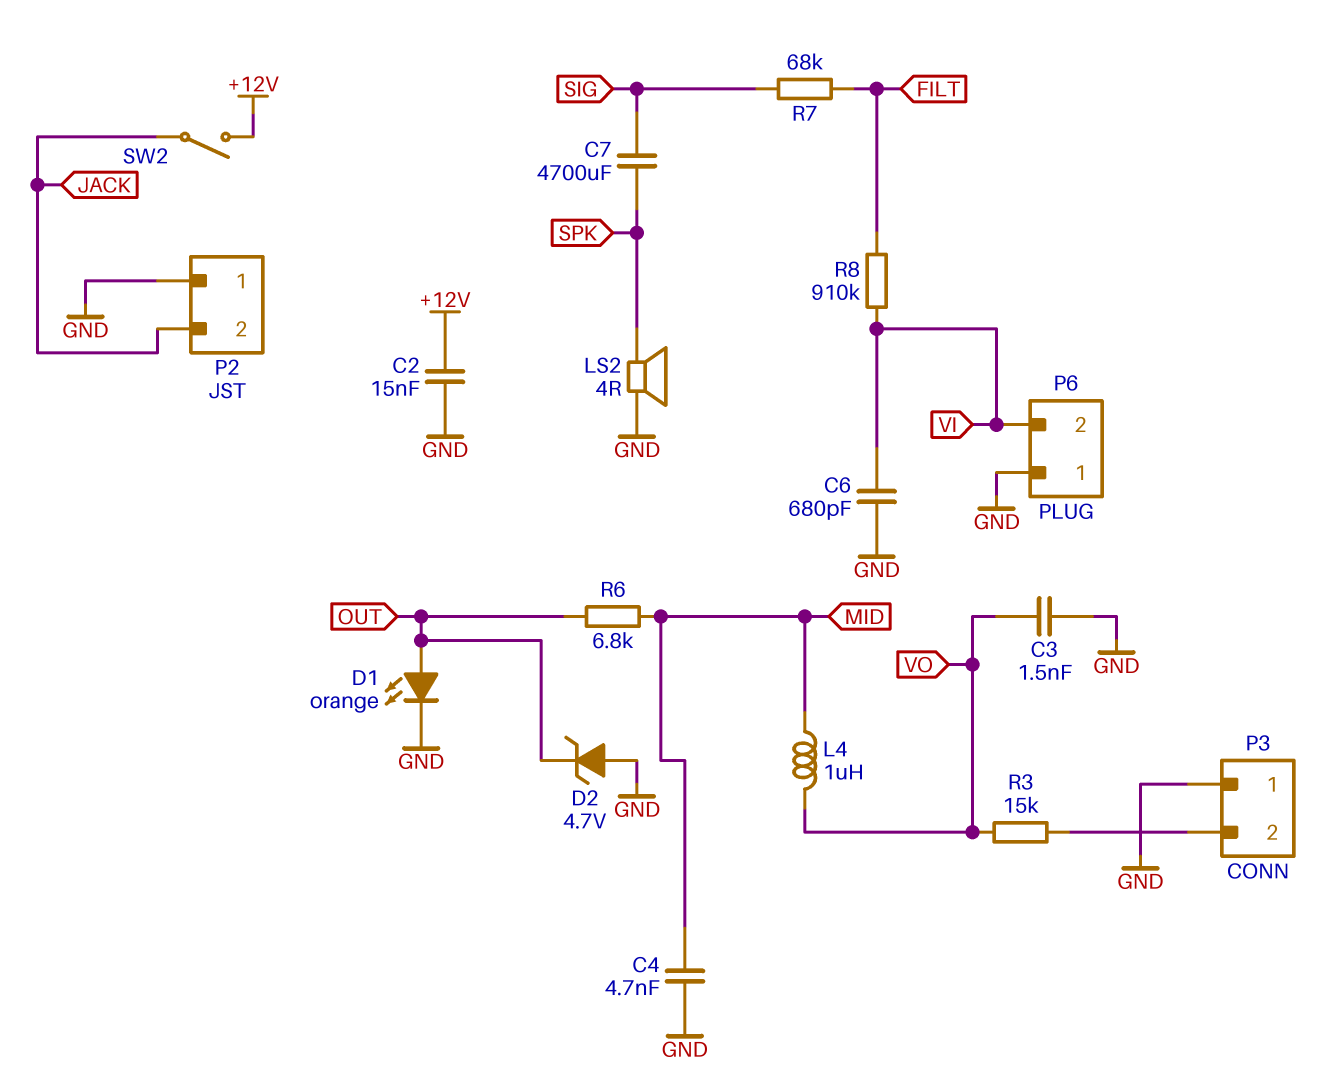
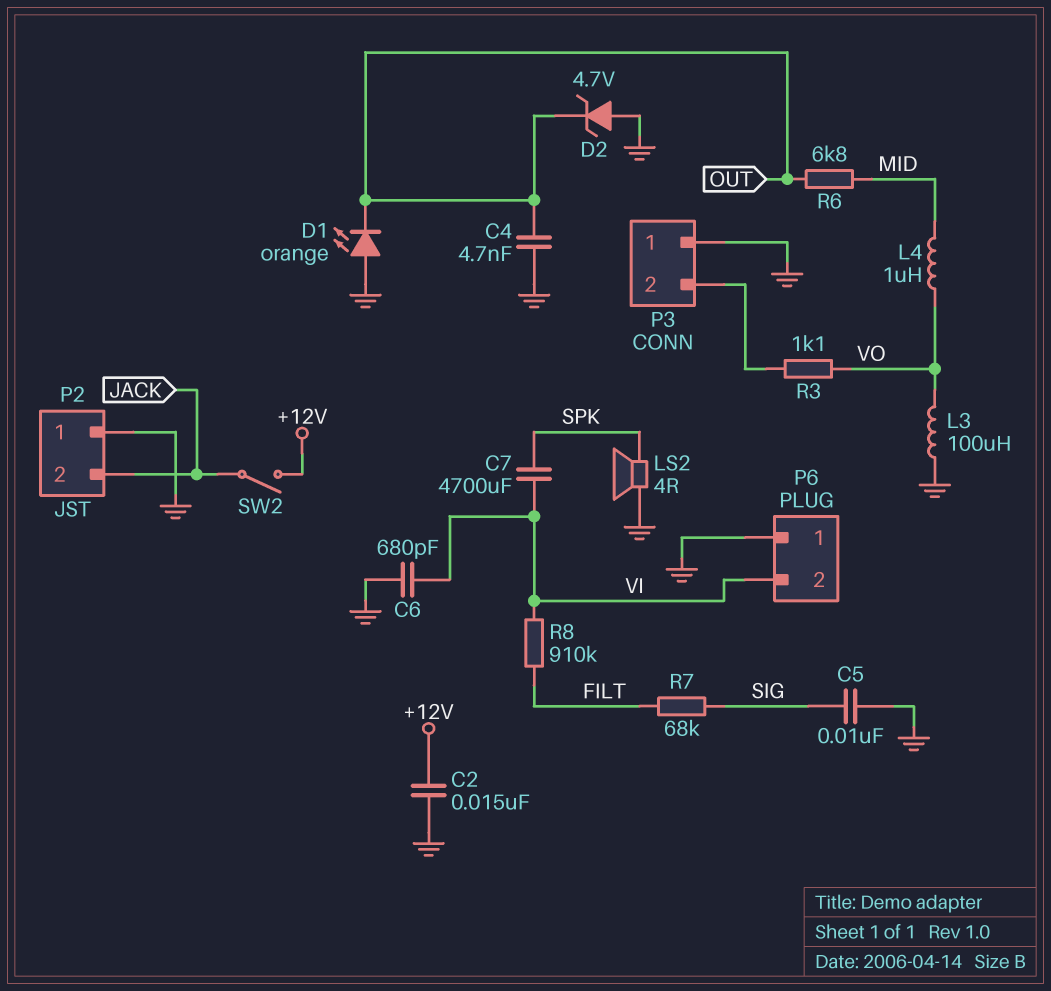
C3: 1.5nF (GND, VO) -> none
C4: 4.7nF (GND, MID) -> 4.7nF (GND, OUT)
C5: none -> 10nF (GND, SIG)
C7: 4700uF (SIG, SPK) -> 4700uF (SPK, VI)
D1: LED orange (A OUT, K GND) -> LED orange (A GND, K OUT)
L3: none -> 100uH (GND, VO)
R3: 15k (P3/2, VO) -> 1.1k (P3/2, VO)

